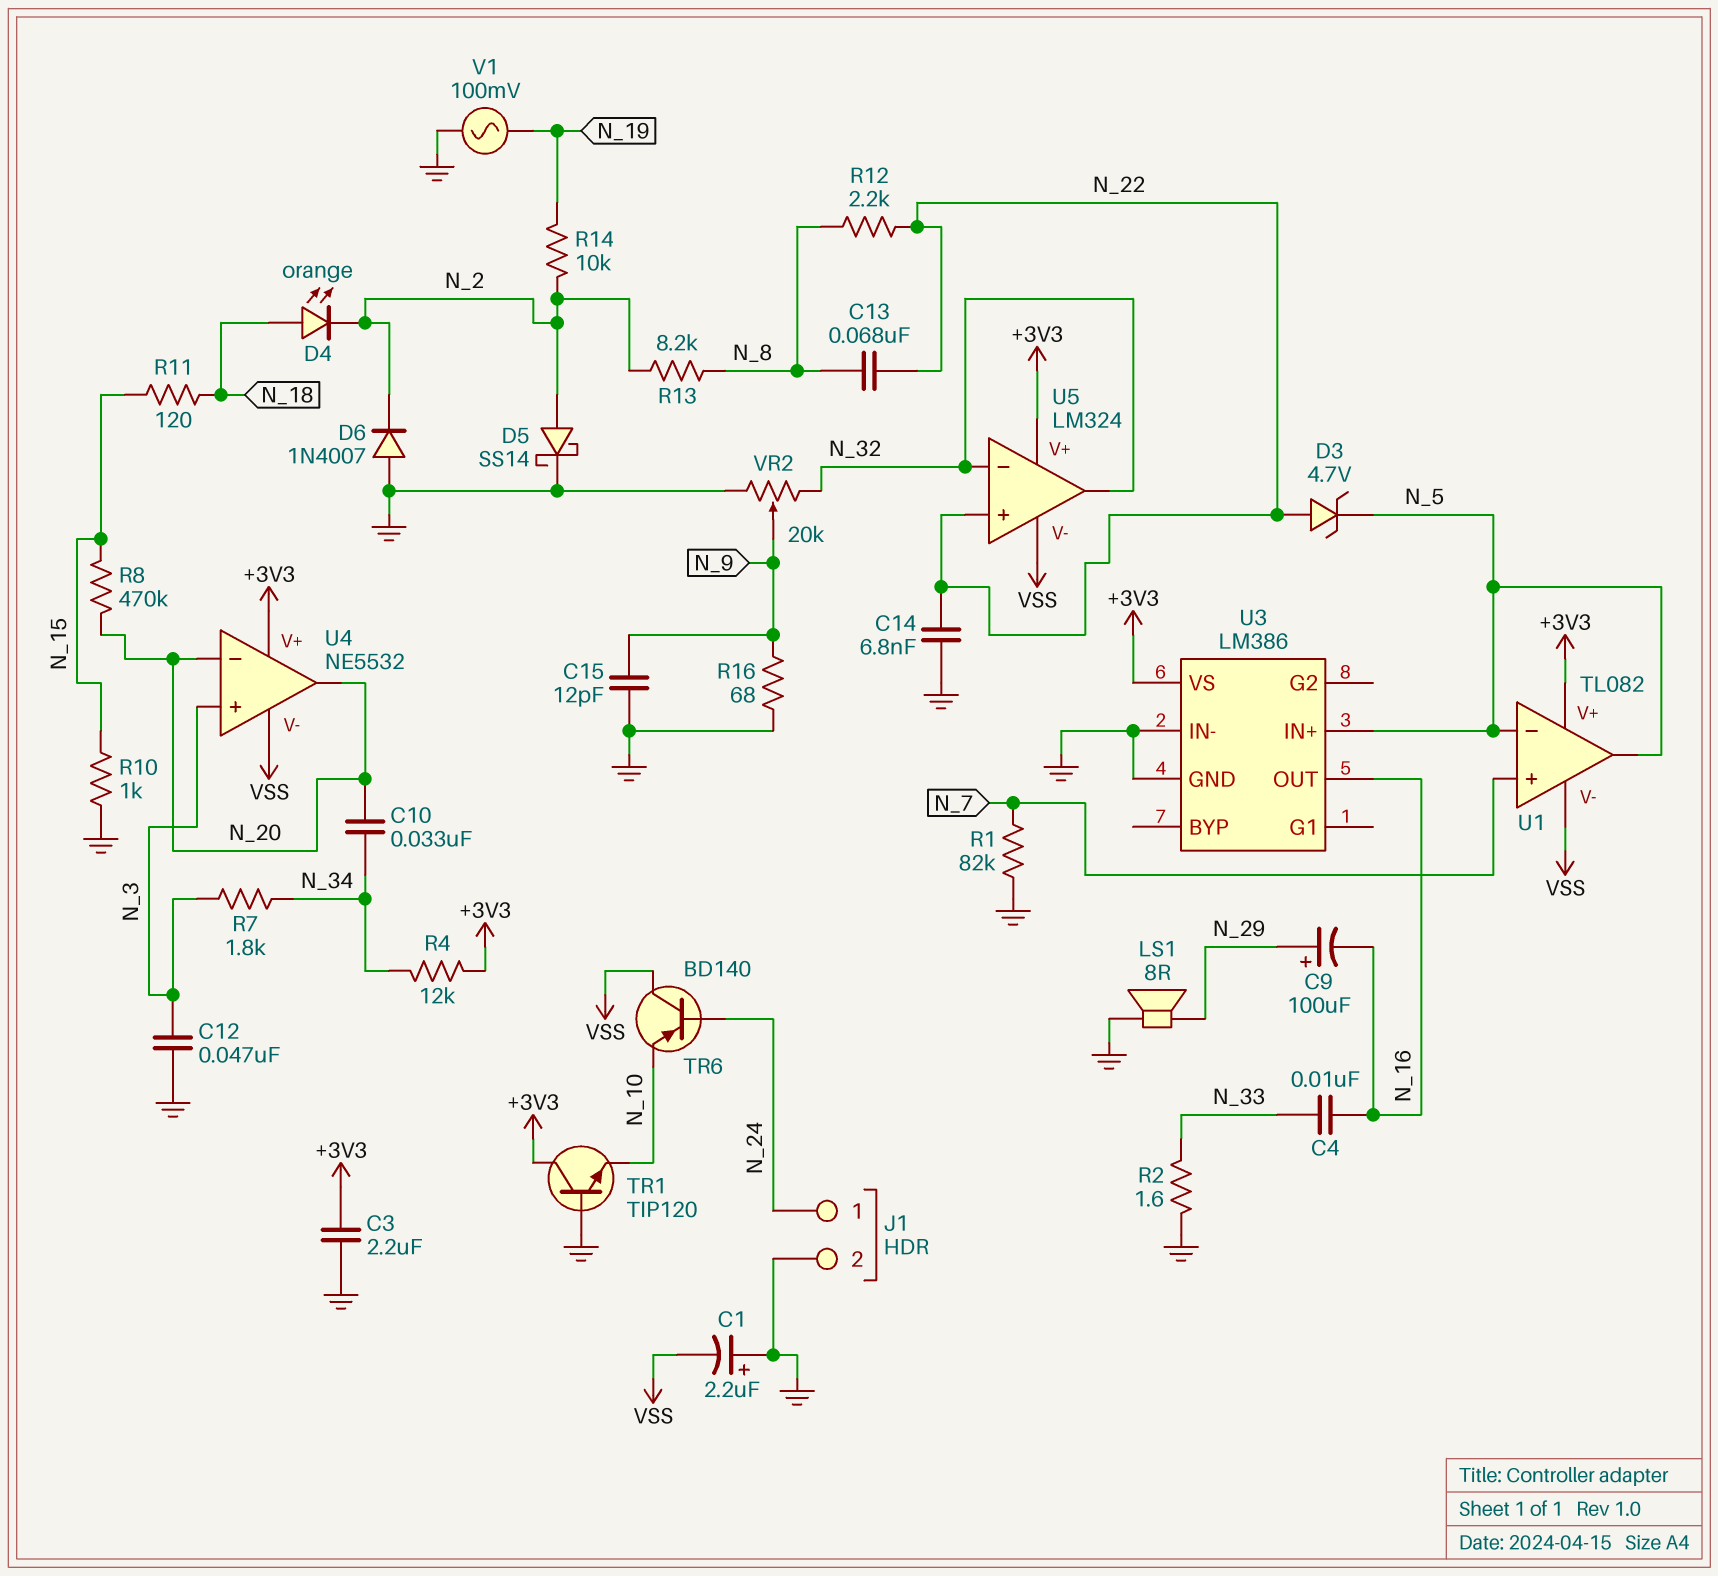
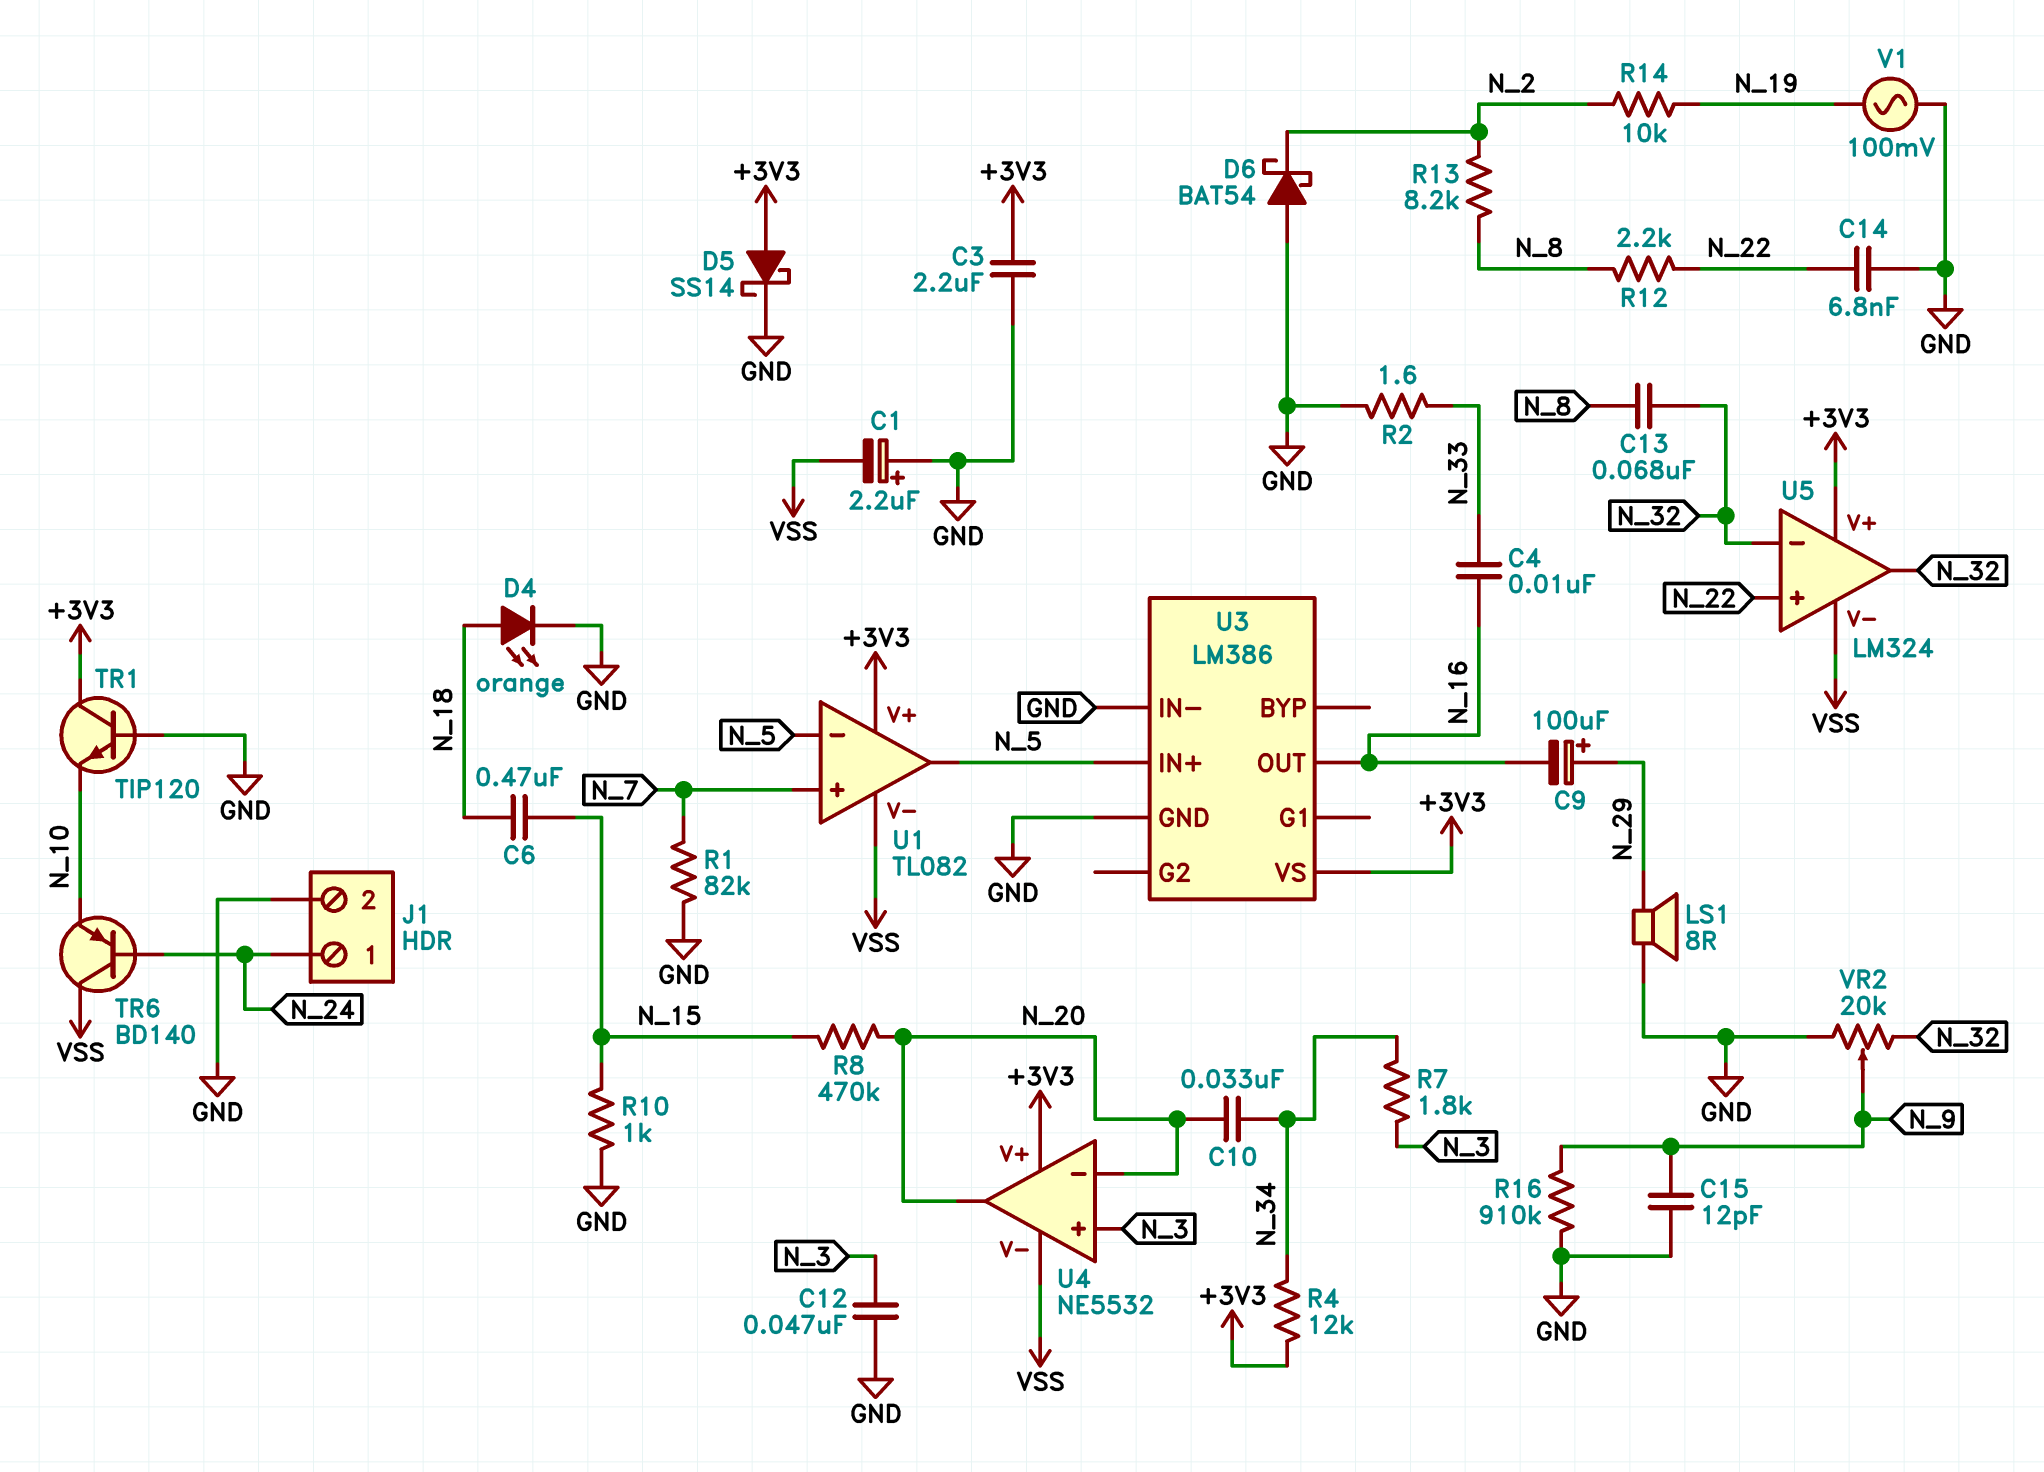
C6: none -> 470nF (N_15, N_18)
C13: 68nF (N_8, N_22) -> 68nF (N_8, N_32)
D3: zener 4.7V (A N_22, K N_5) -> none
D4: LED orange (A N_18, K N_2) -> LED orange (A N_18, K GND)
D5: schottky SS14 (A N_2, K GND) -> schottky SS14 (A +3V3, K GND)
D6: diode 1N4007 (A GND, K N_2) -> schottky BAT54 (A GND, K N_2)
R11: 120 (N_15, N_18) -> none
R16: 68 (GND, N_9) -> 910k (GND, N_9)

